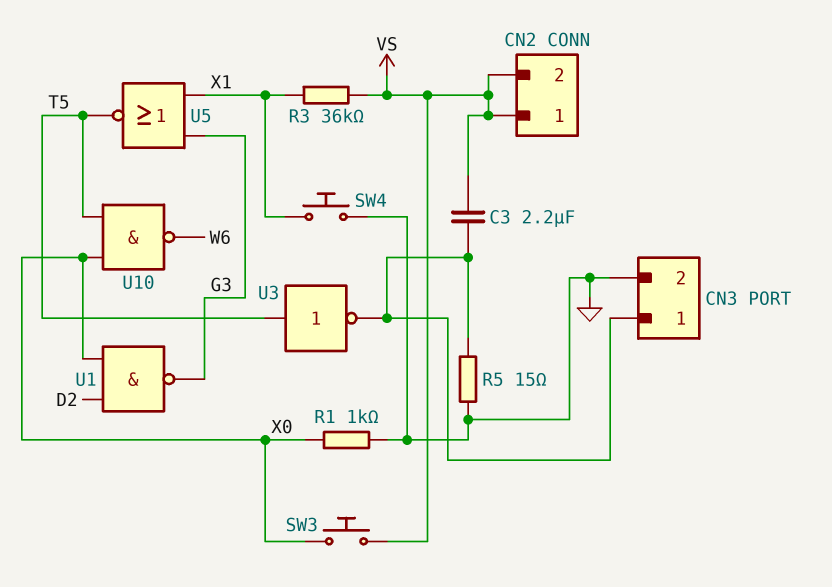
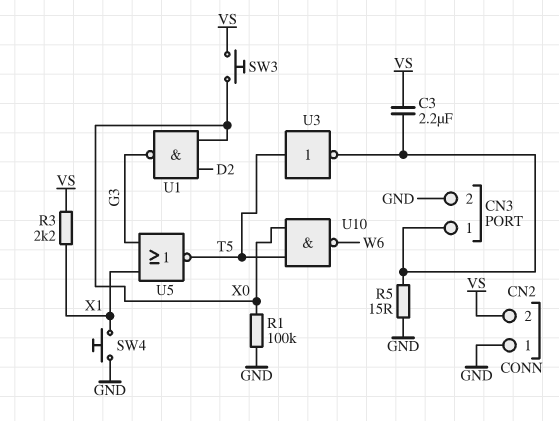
CN2 pin 1: VS -> GND
R1: 1k (GND, X0) -> 100k (GND, X0)
R3: 36k (VS, X1) -> 2.2k (VS, X1)

